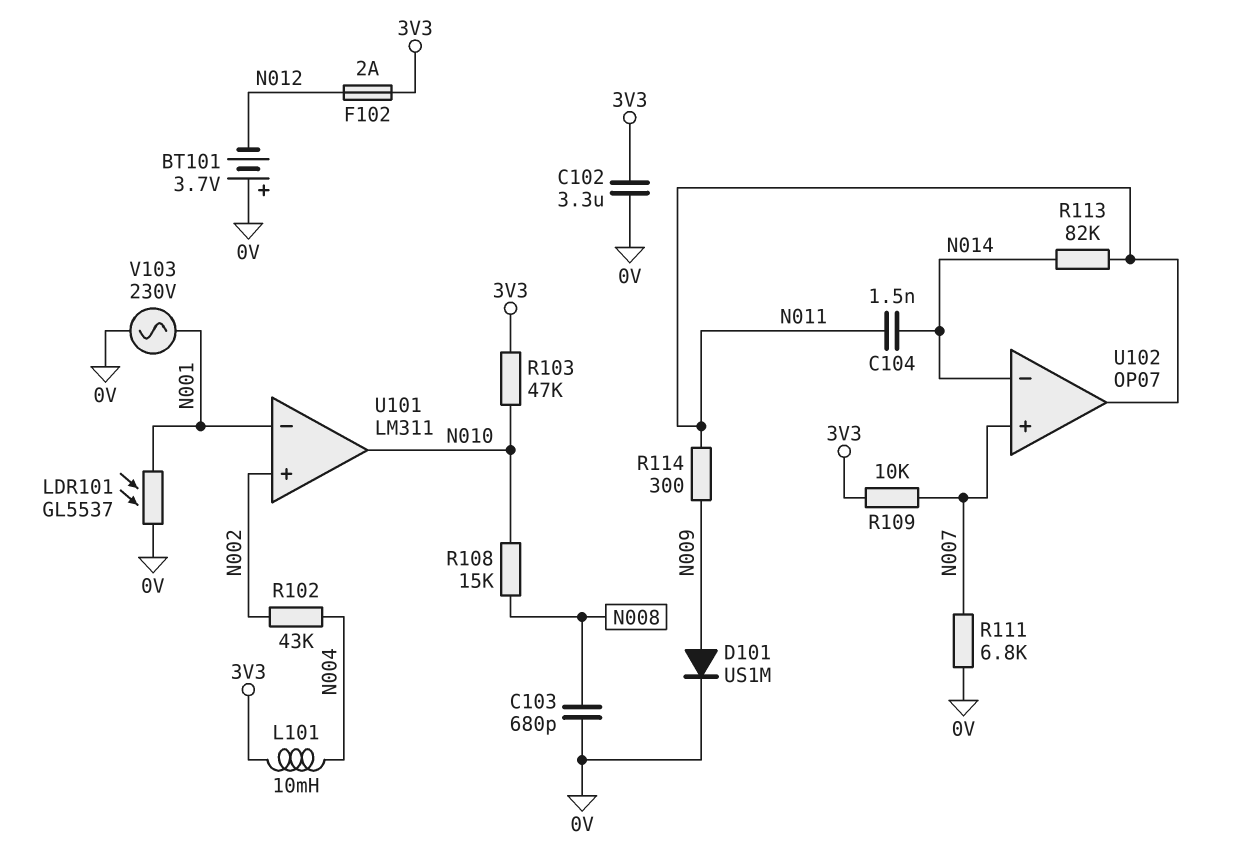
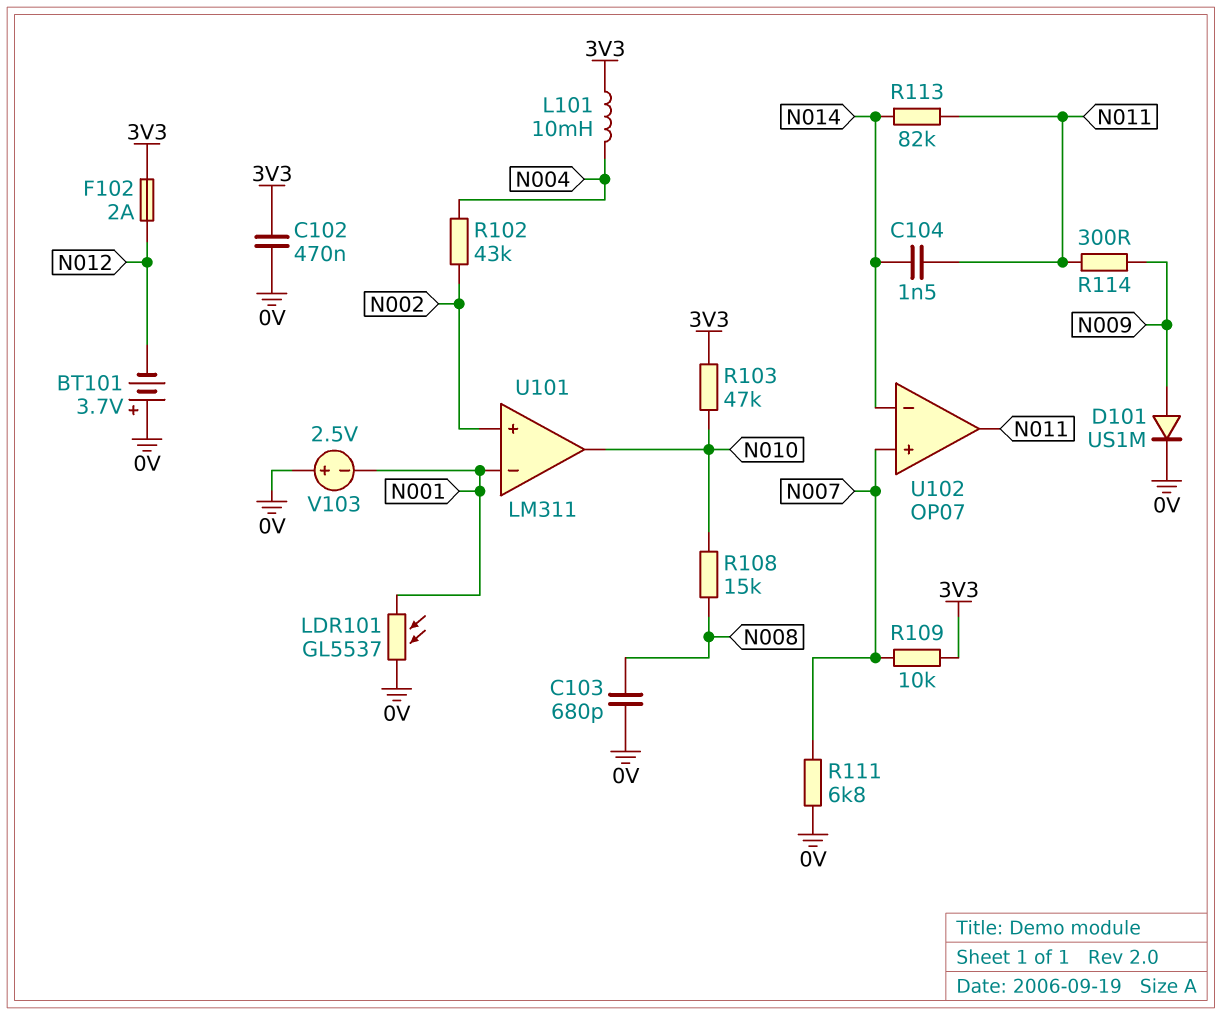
C102: 3.3uF (0V, 3V3) -> 470nF (0V, 3V3)
V103: AC 230V (0V, N001) -> 2.5V (plus 0V, minus N001)

